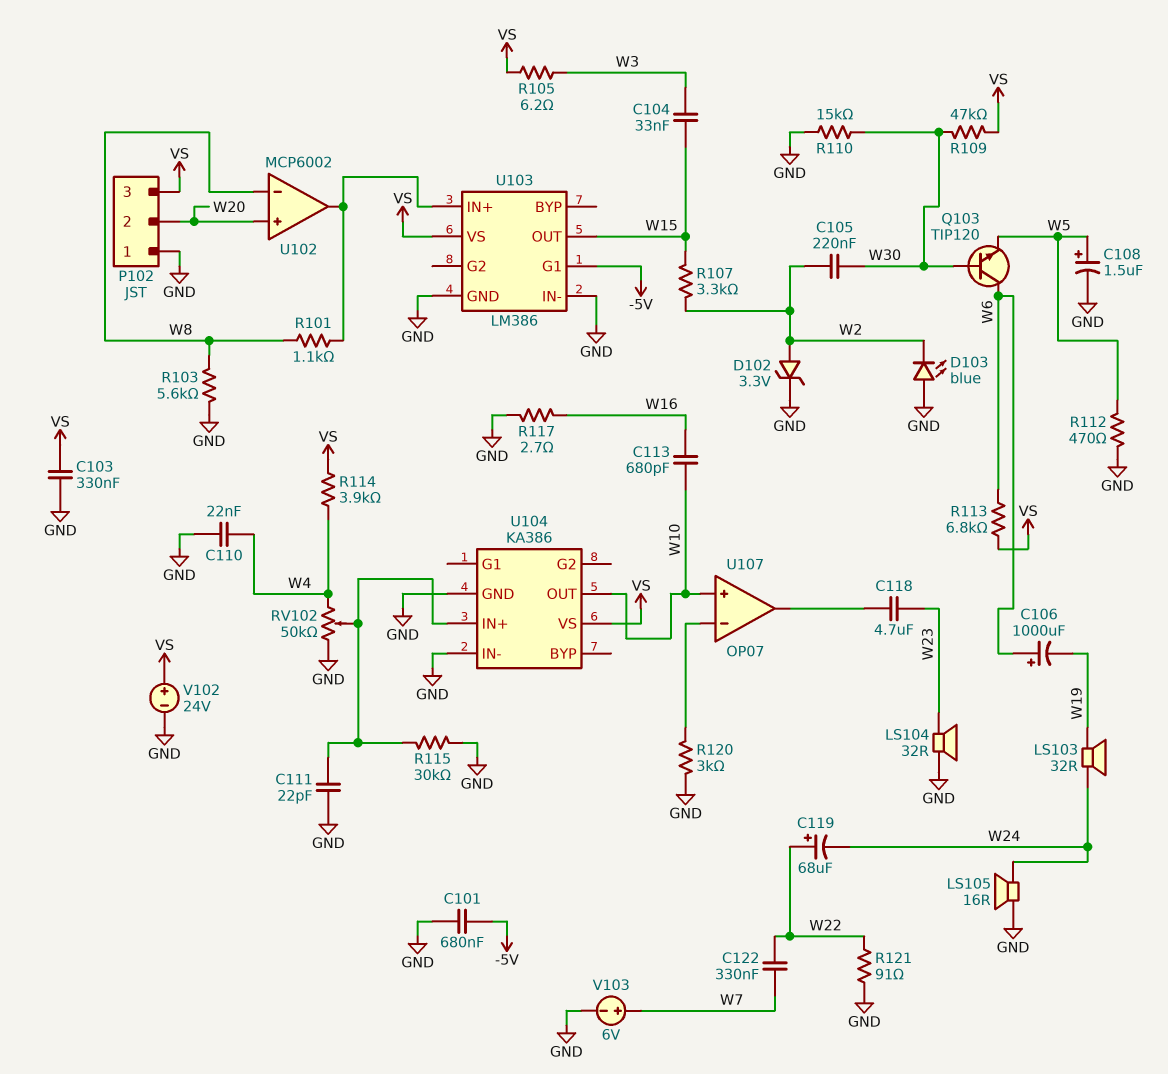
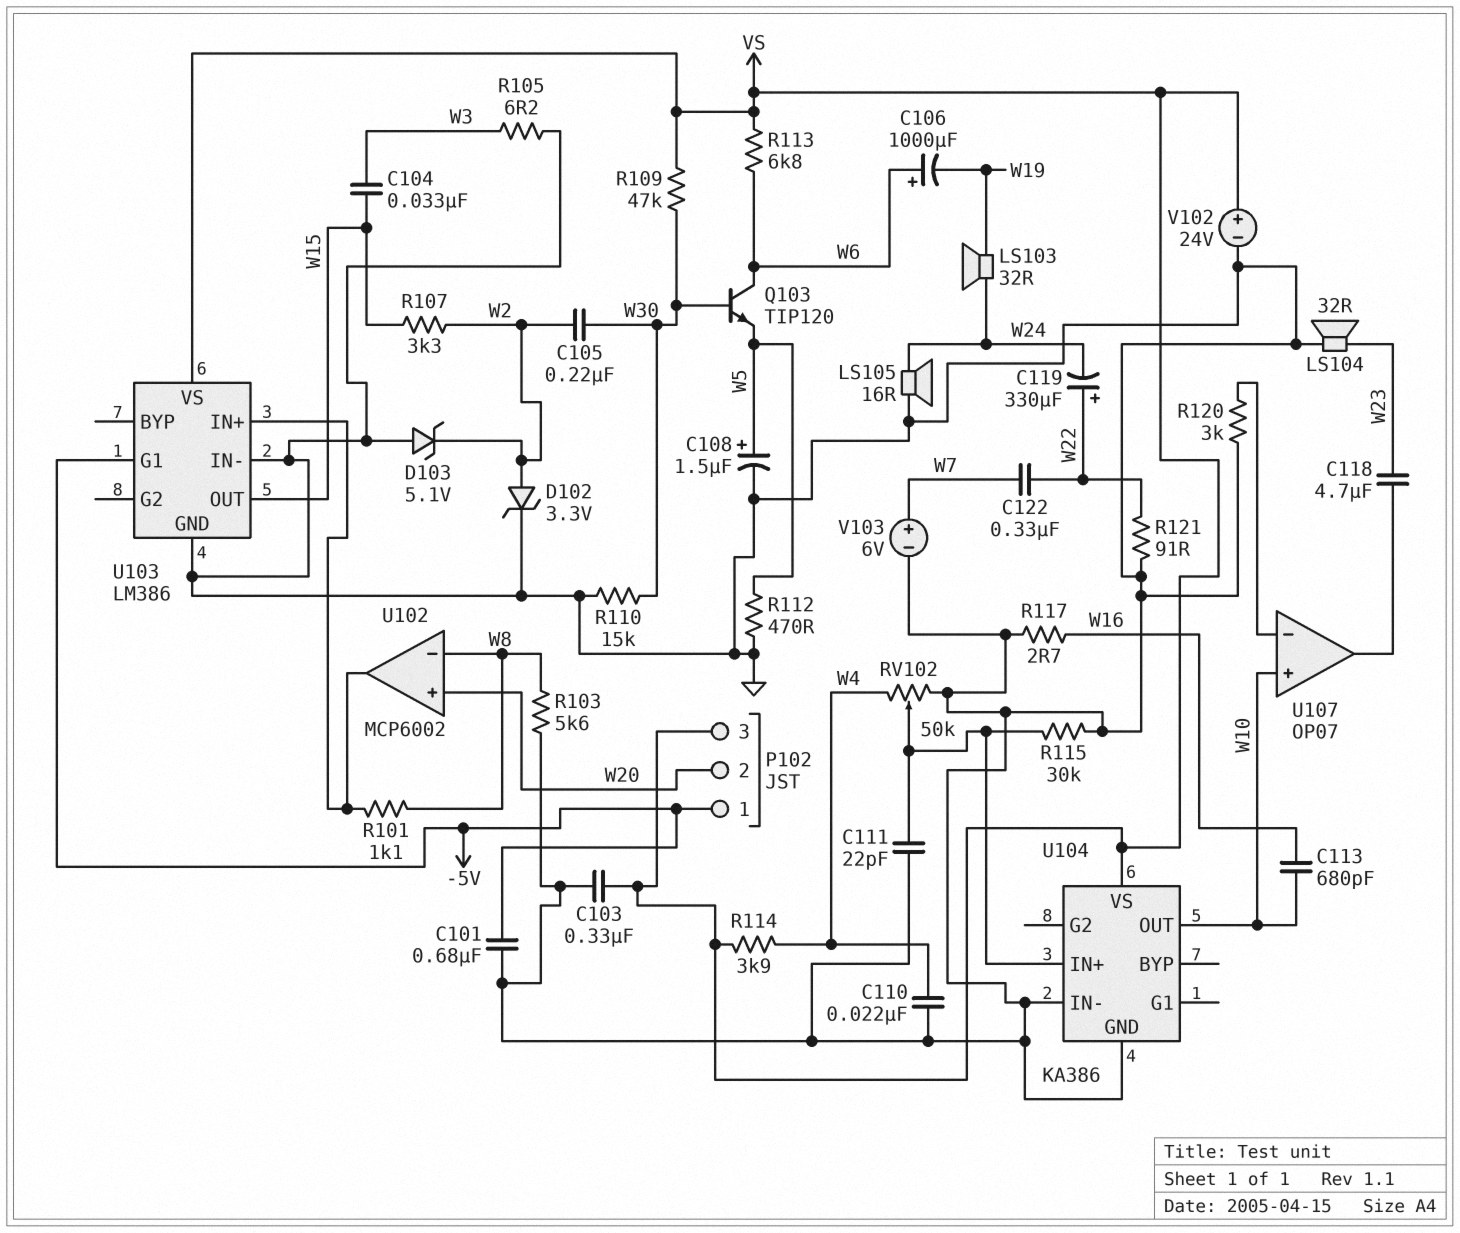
C119: 68uF (plus W22, minus W24) -> 330uF (plus W22, minus W24)
D103: LED blue (A GND, K W2) -> zener 5.1V (A GND, K W2)
P102 pin 1: GND -> -5V
R105: 6.2 (VS, W3) -> 6.2 (GND, W3)

